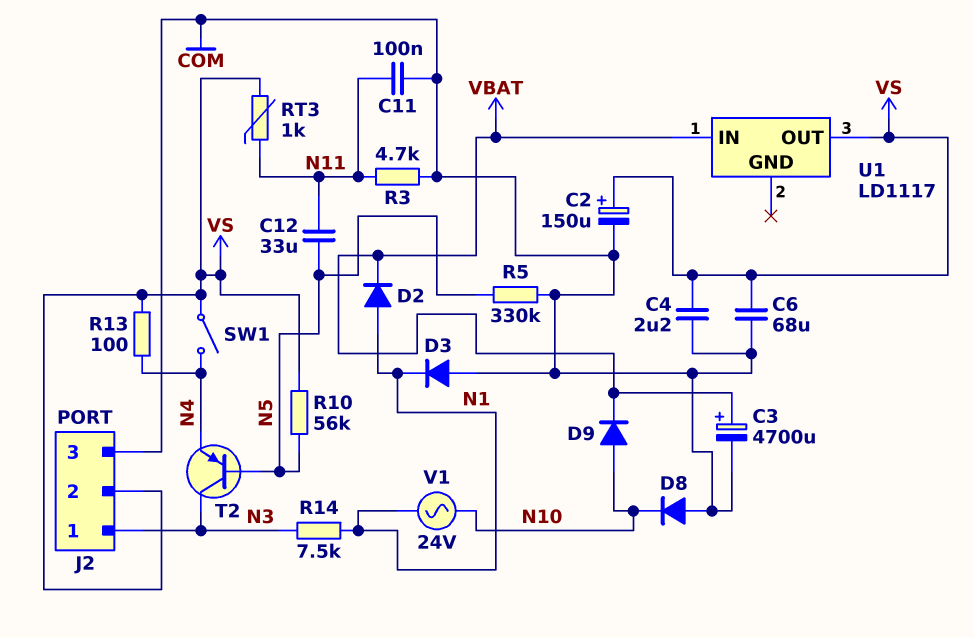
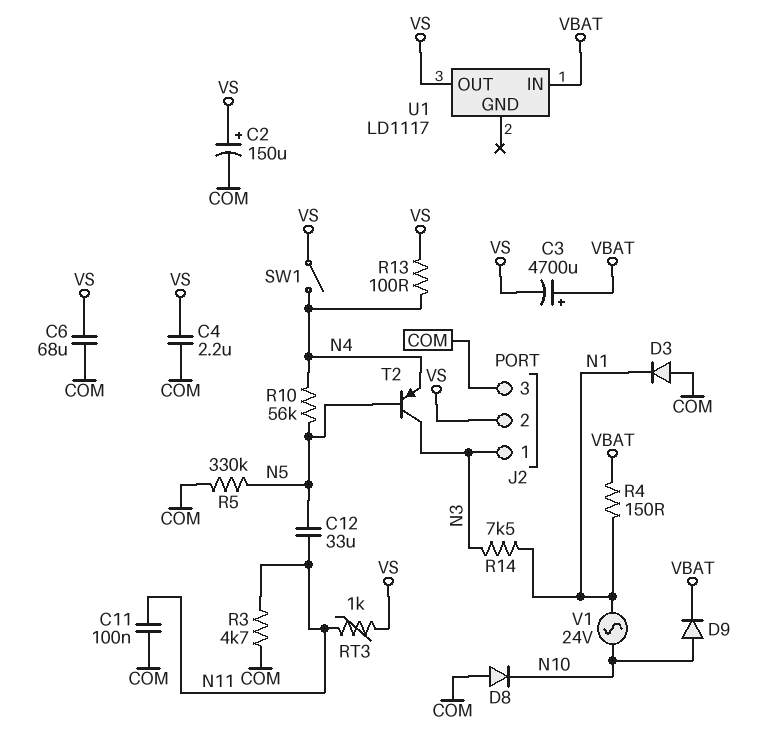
C3: 4700uF (plus VBAT, minus COM) -> 4700uF (plus VBAT, minus VS)
D2: diode (A N1, K VBAT) -> none
R4: none -> 150 (N1, VBAT)
R10: 56k (N5, VS) -> 56k (N4, N5)

